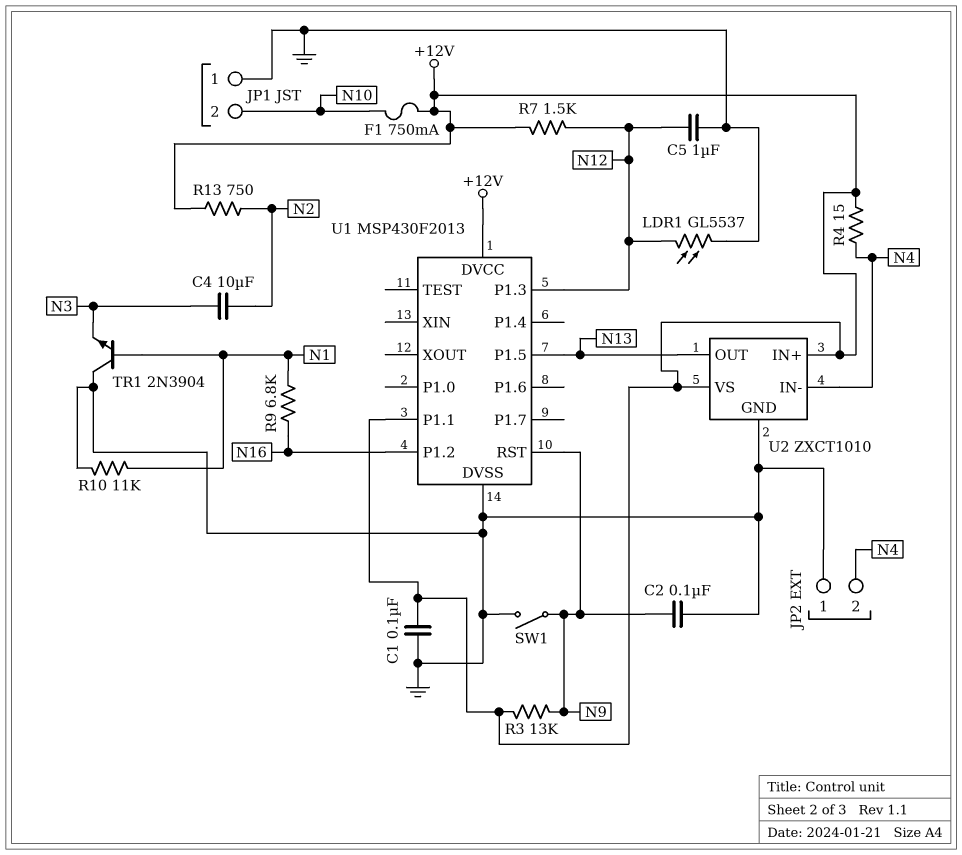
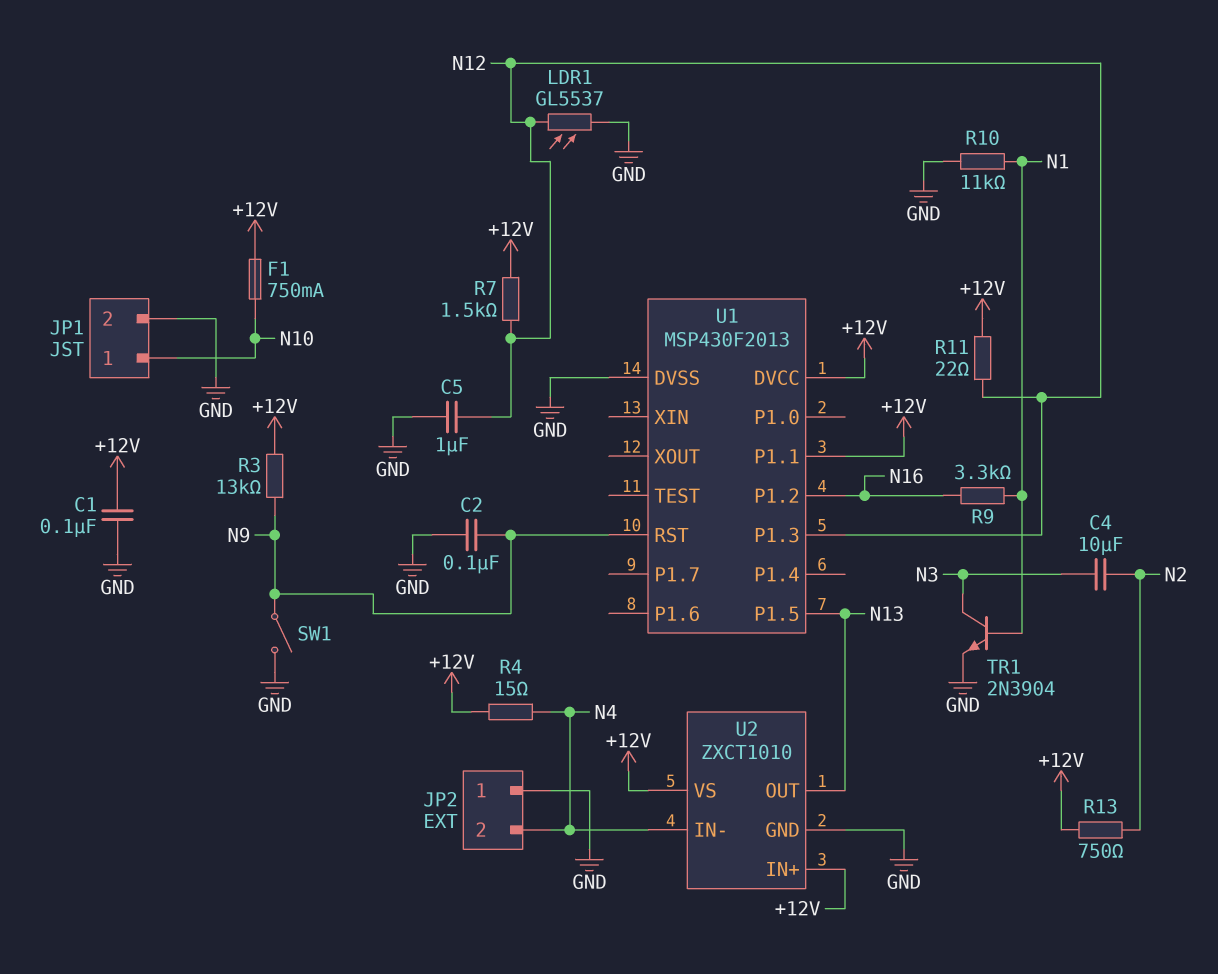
JP1 pin 1: GND -> N10
JP1 pin 2: N10 -> GND
R9: 6.8k (N1, N16) -> 3.3k (N1, N16)
R11: none -> 22 (+12V, N12)
TR1: NPN 2N3904 (B N1, C GND, E N3) -> NPN 2N3904 (B N1, C N3, E GND)

